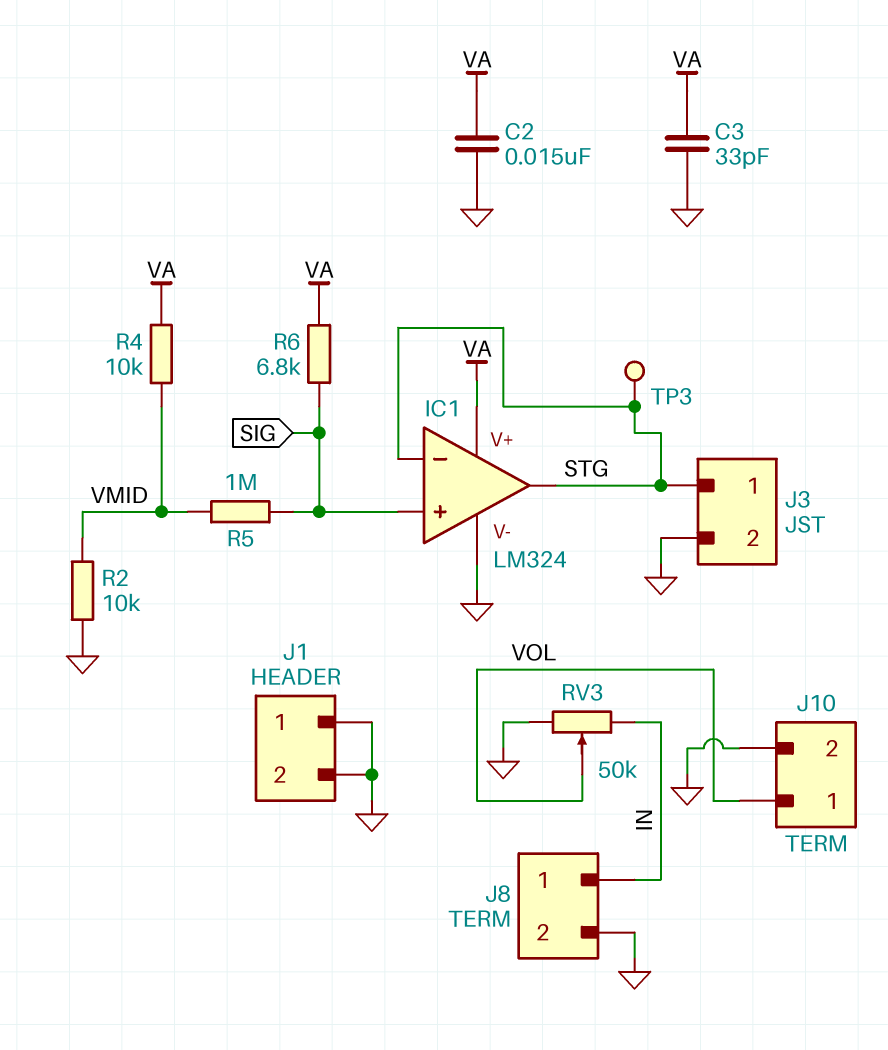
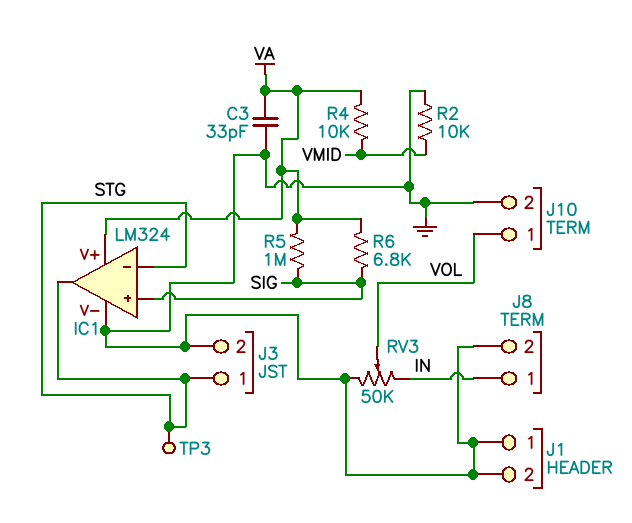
C2: 15nF (GND, VA) -> none
R5: 1M (SIG, VMID) -> 1M (SIG, VA)

